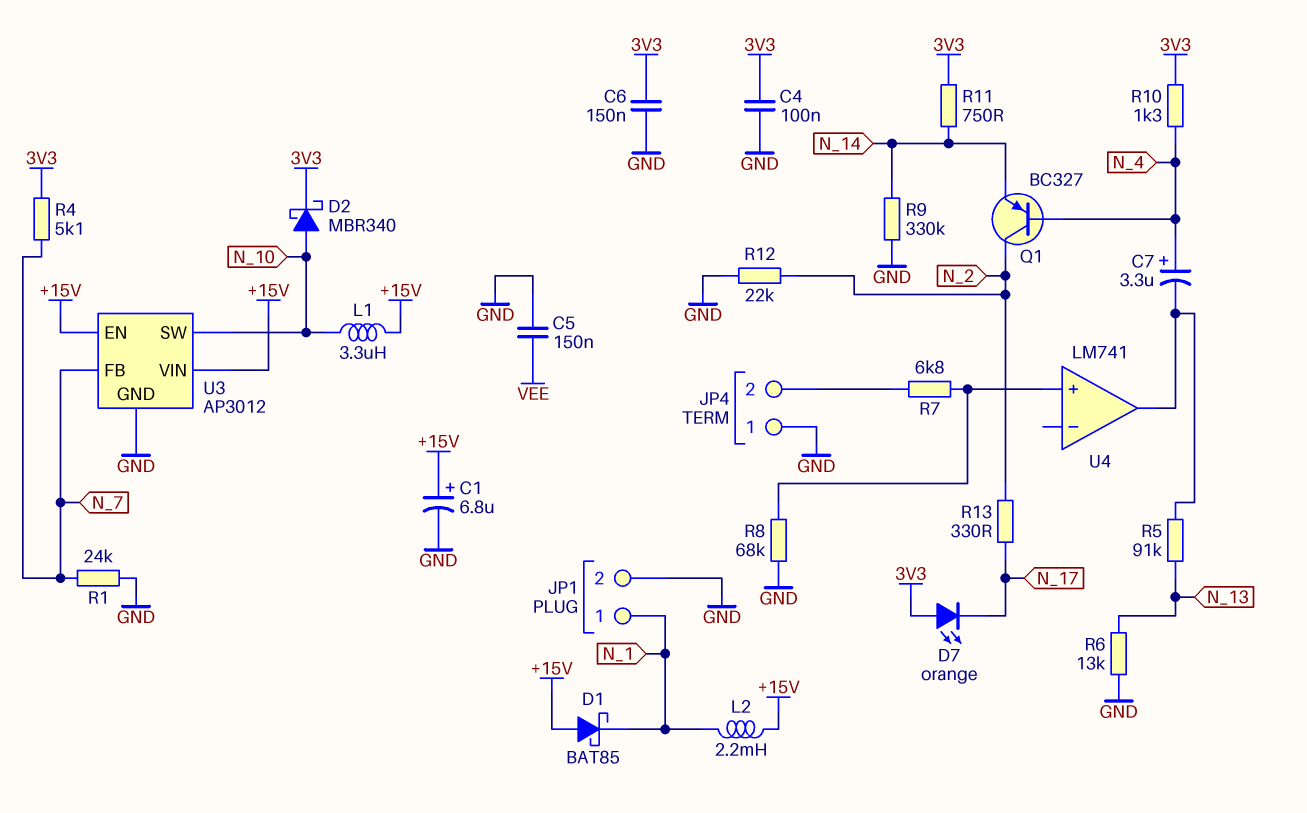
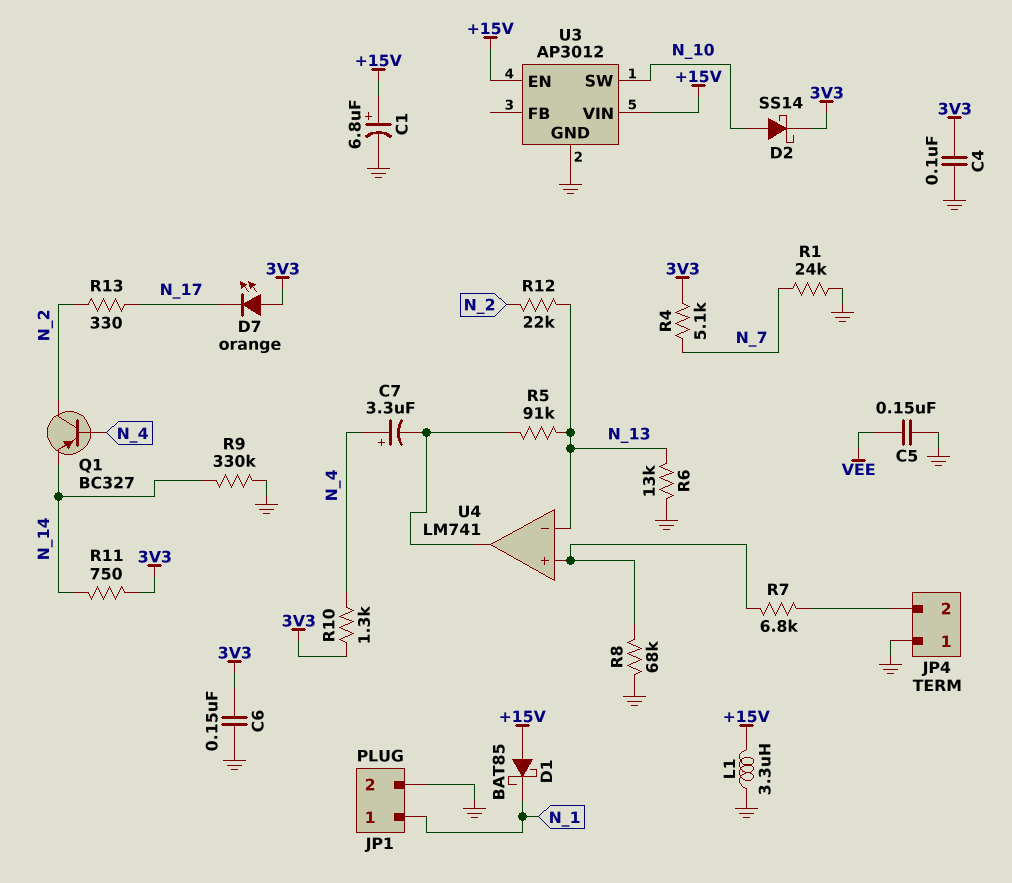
D2: schottky MBR340 (A N_10, K 3V3) -> schottky SS14 (A N_10, K 3V3)
L1: 3.3uH (+15V, N_10) -> 3.3uH (+15V, GND)
L2: 2.2mH (+15V, N_1) -> none
R12: 22k (GND, N_2) -> 22k (N_2, N_13)
U3 pin FB: N_7 -> none
U4 pin in-: none -> N_13

